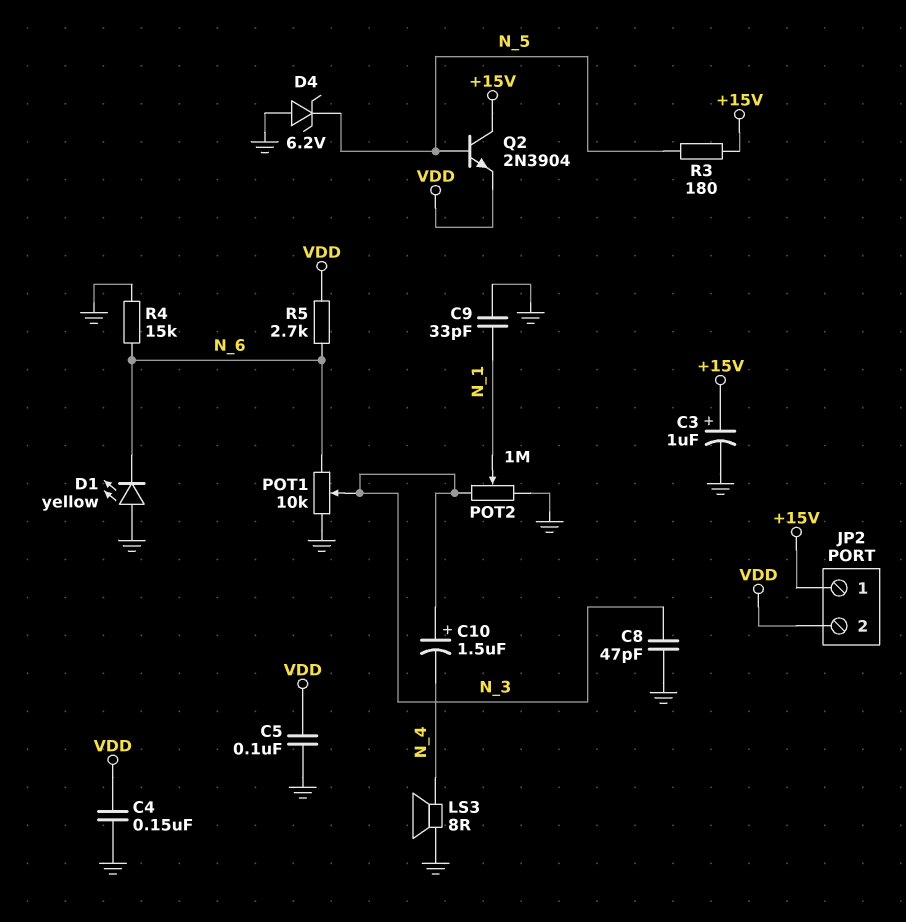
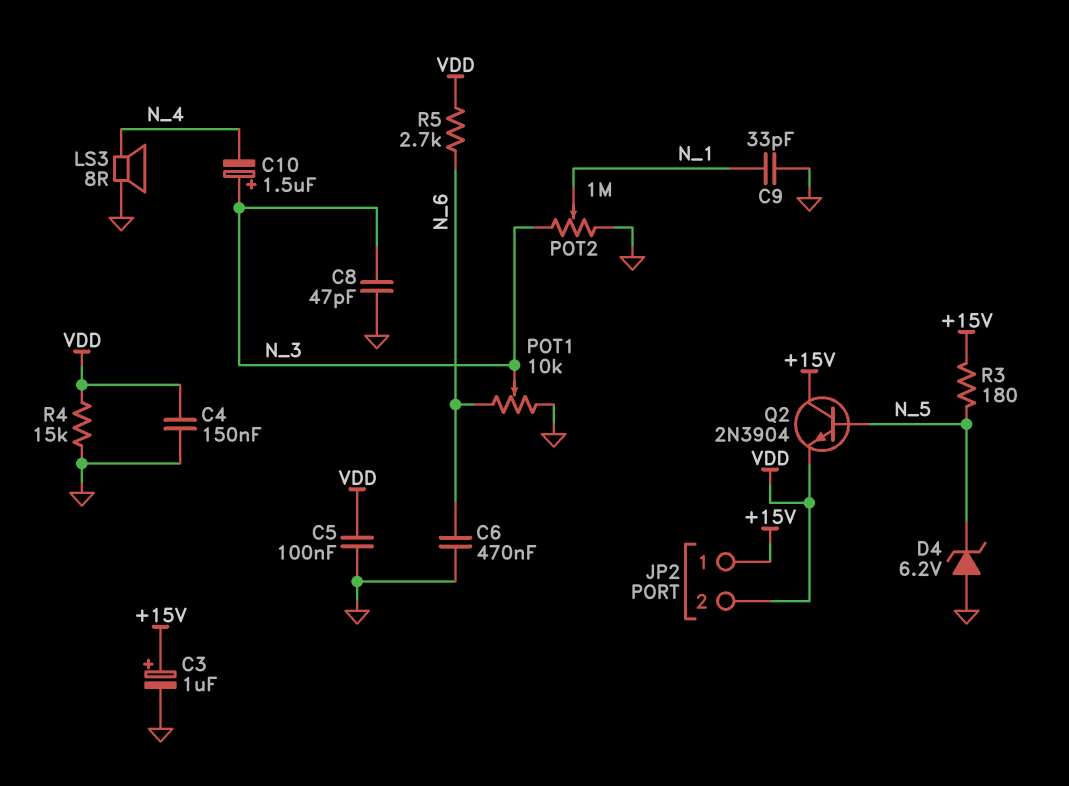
C6: none -> 470nF (GND, N_6)
D1: LED yellow (A GND, K N_6) -> none
R4: 15k (GND, N_6) -> 15k (GND, VDD)

